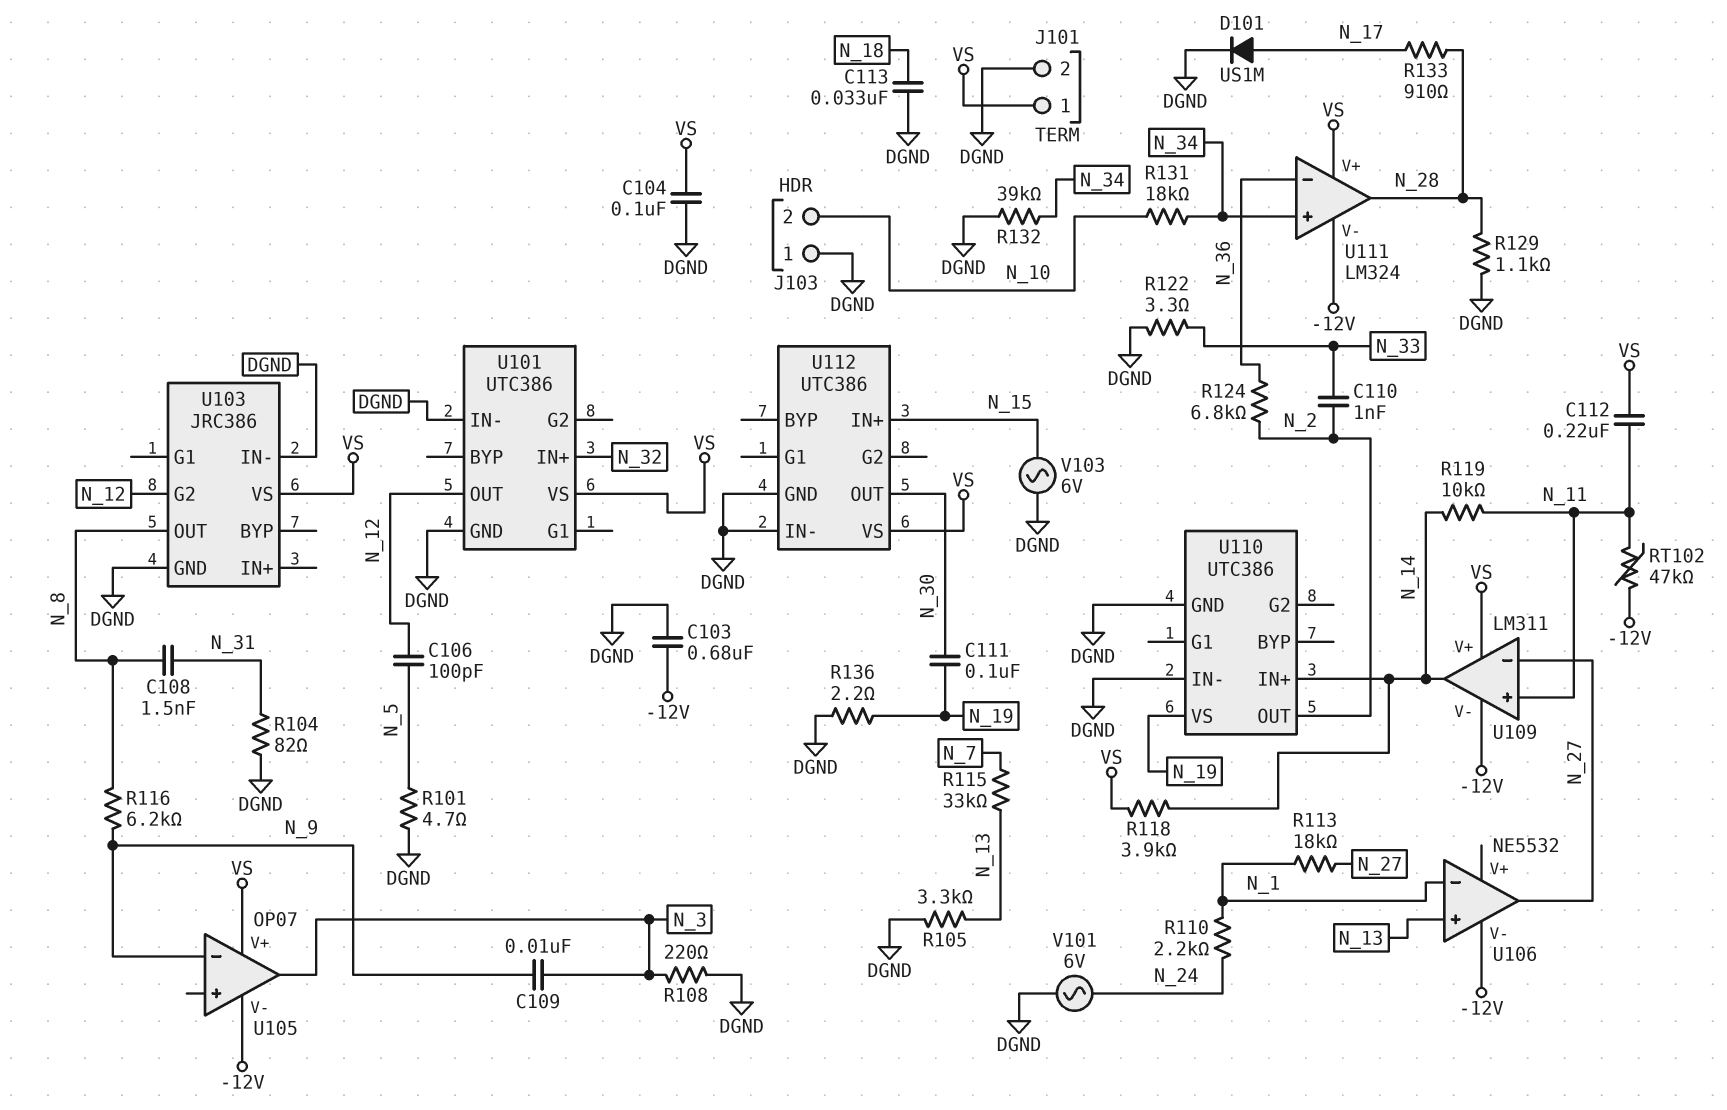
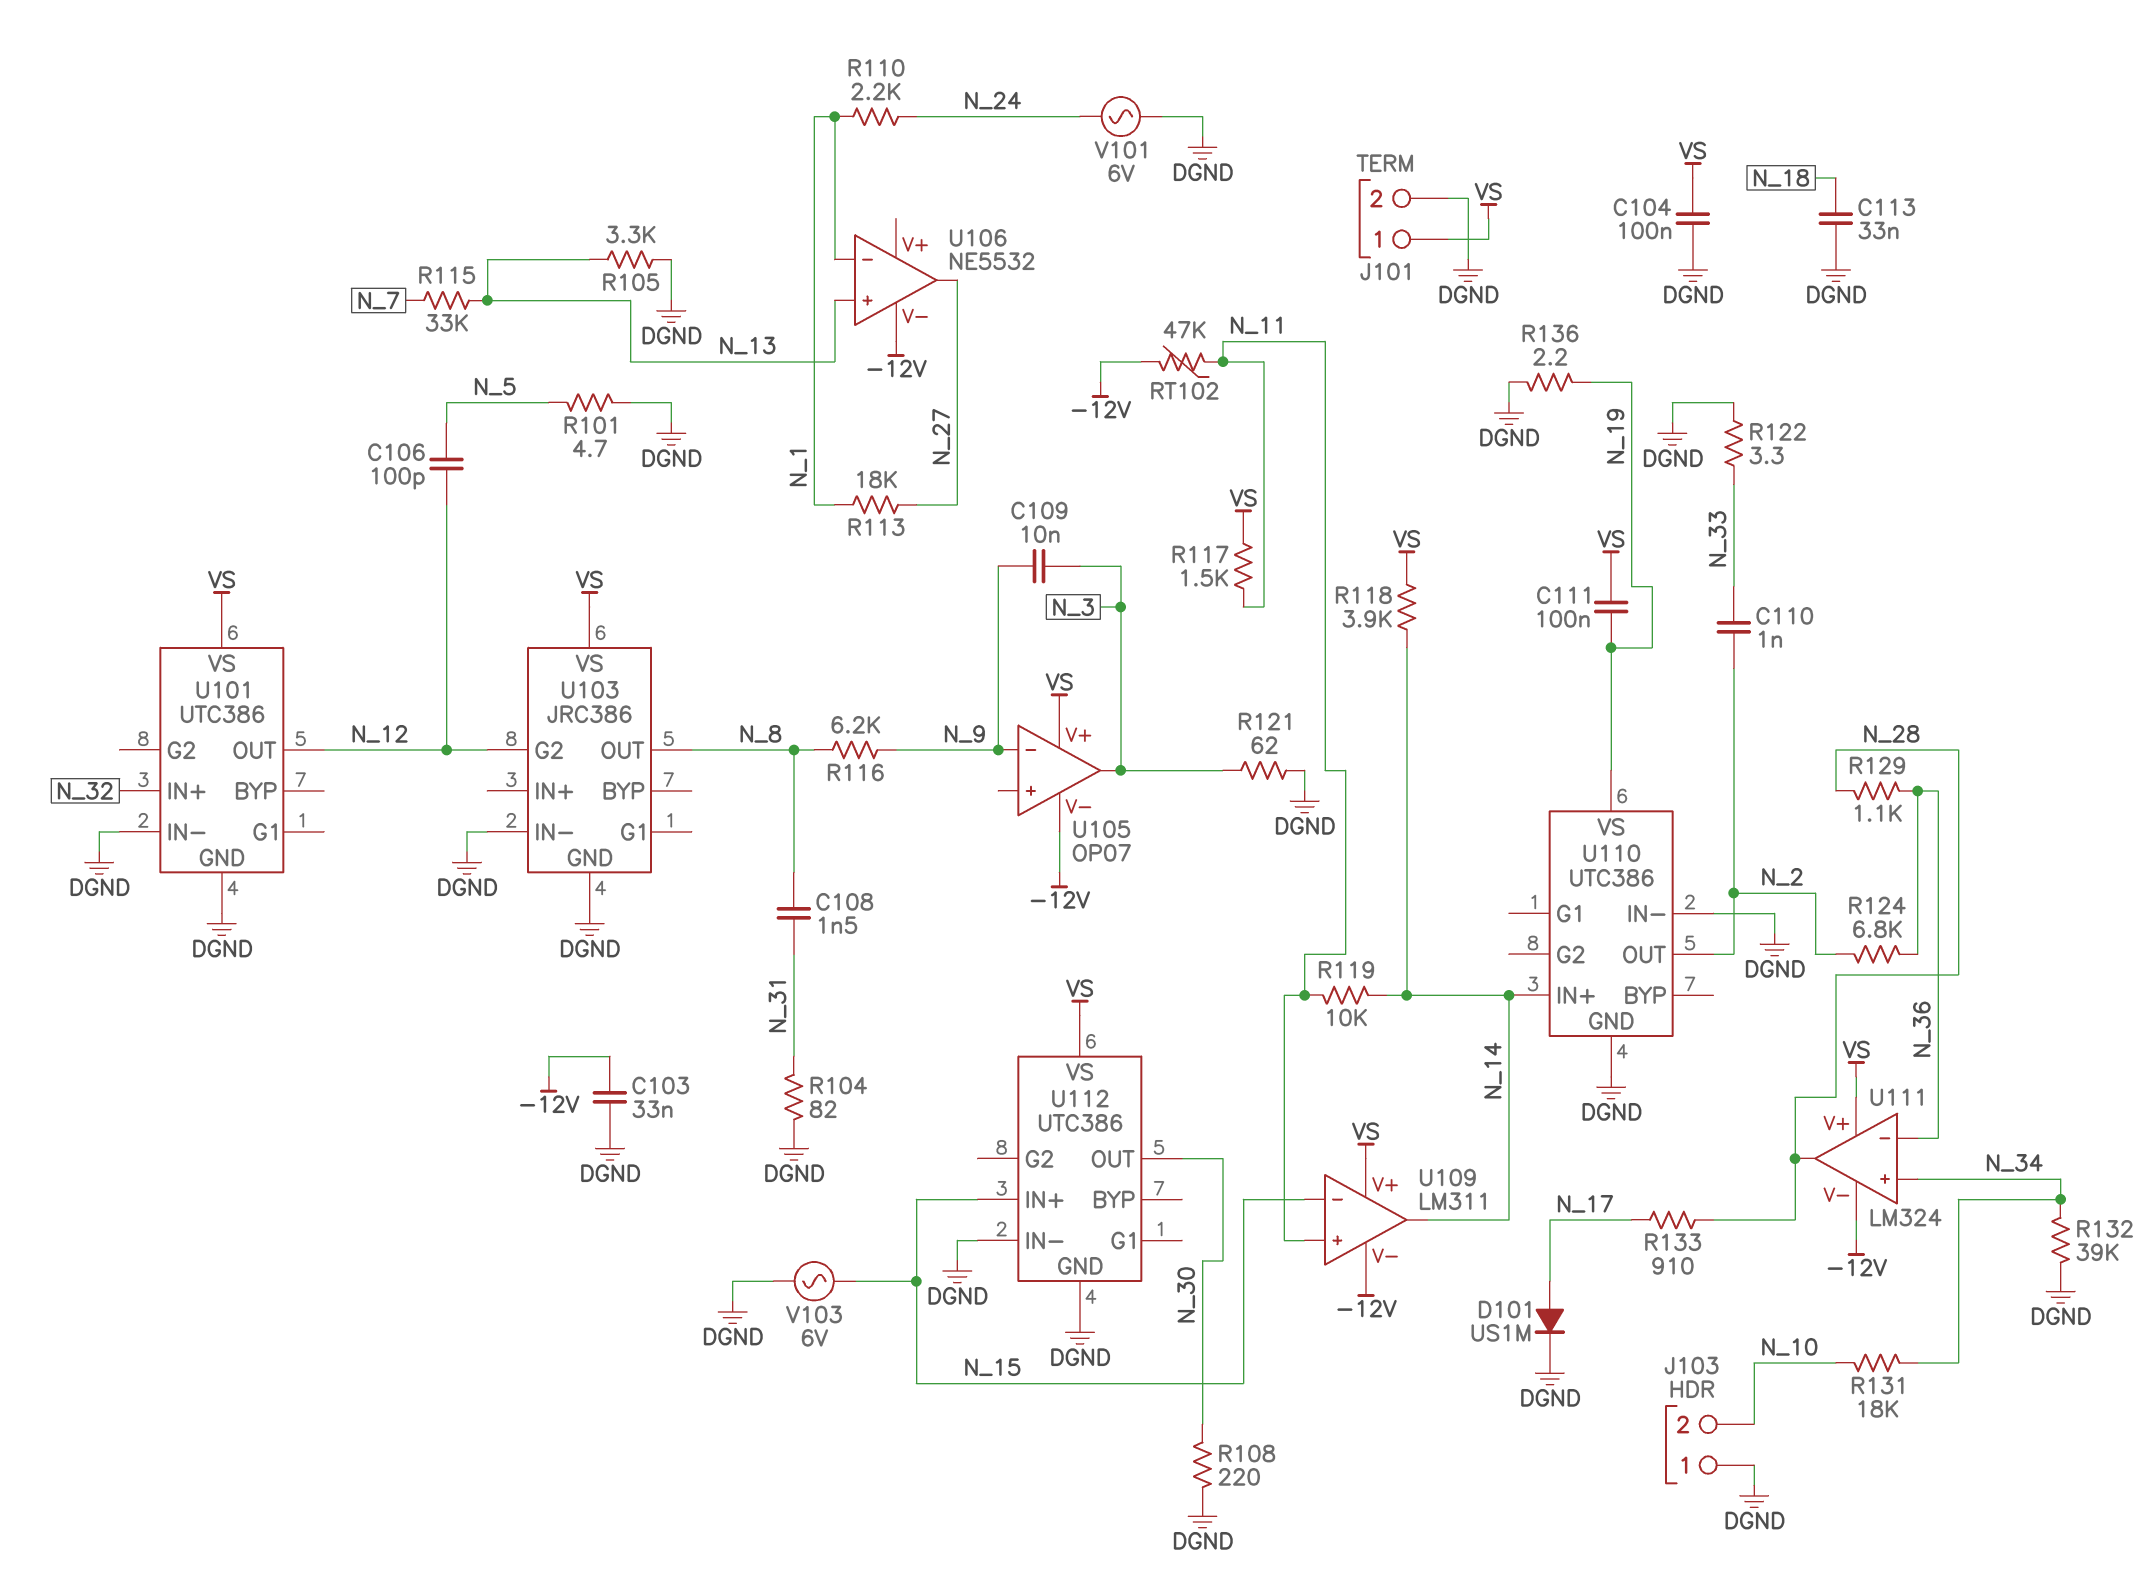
C103: 680nF (-12V, DGND) -> 33nF (-12V, DGND)
C111: 100nF (N_19, N_30) -> 100nF (N_19, VS)
C112: 220nF (N_11, VS) -> none
R108: 220 (DGND, N_3) -> 220 (DGND, N_30)
R117: none -> 1.5k (N_11, VS)
R121: none -> 62 (DGND, N_3)
R129: 1.1k (DGND, N_28) -> 1.1k (N_28, N_36)
U109 pin in-: N_27 -> N_15

